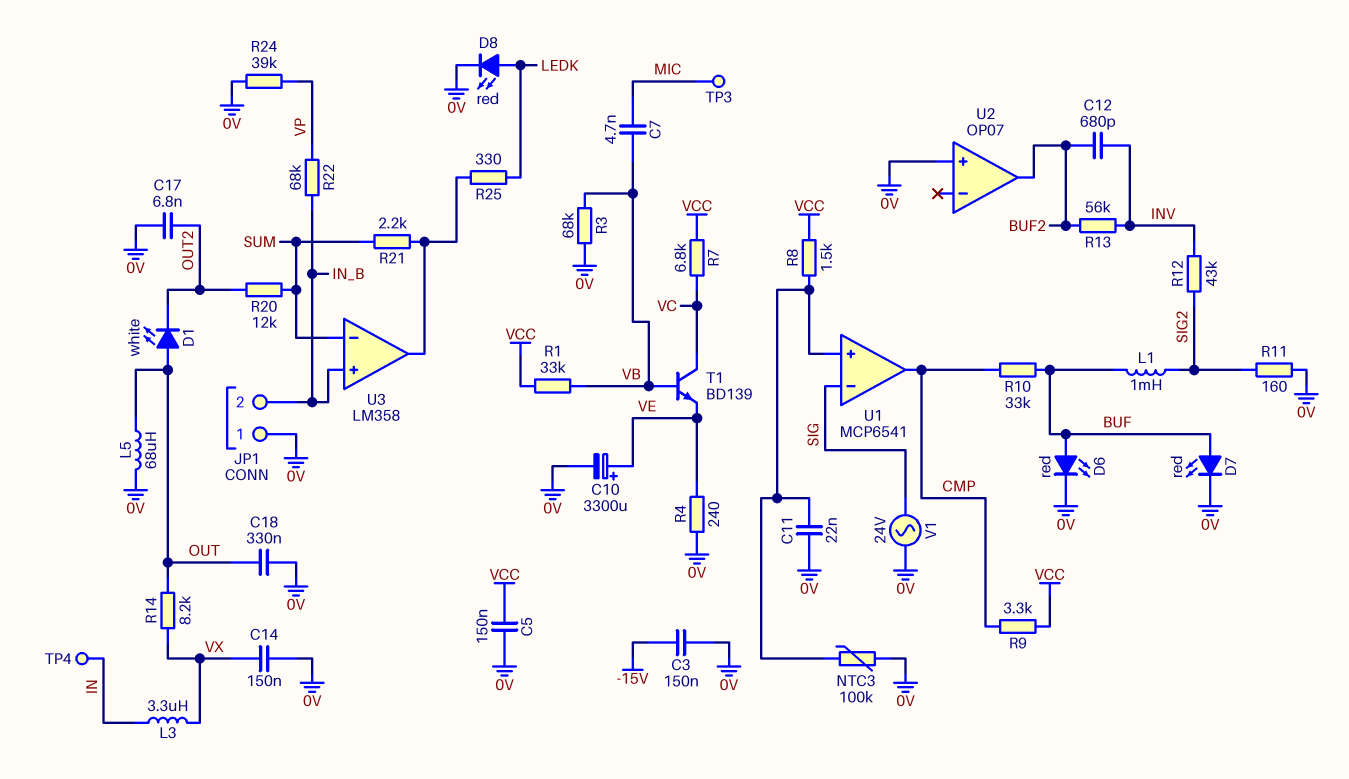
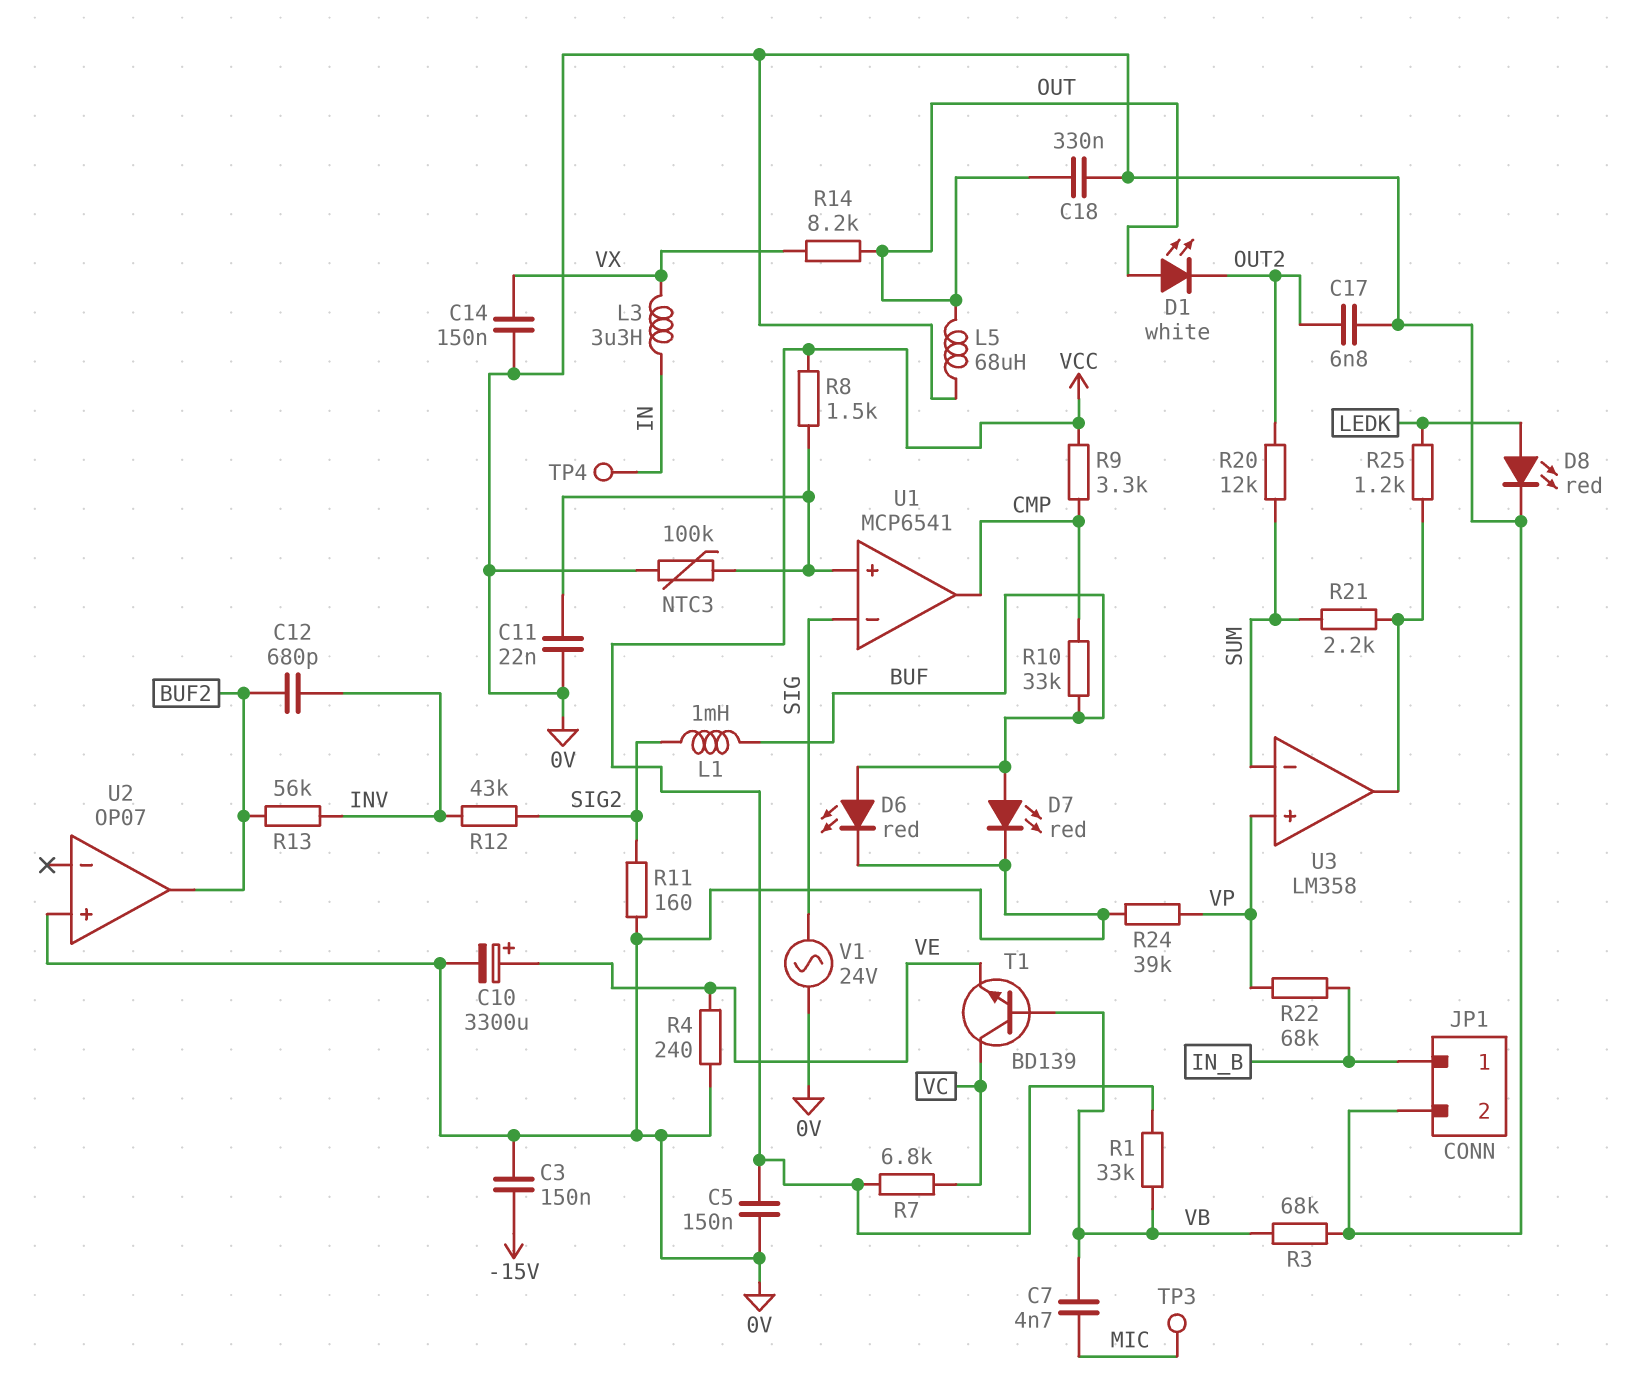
JP1 pin 1: 0V -> IN_B
JP1 pin 2: IN_B -> 0V
R25: 330 (LEDK, U3/out) -> 1.2k (LEDK, U3/out)
U3 pin in+: IN_B -> VP

